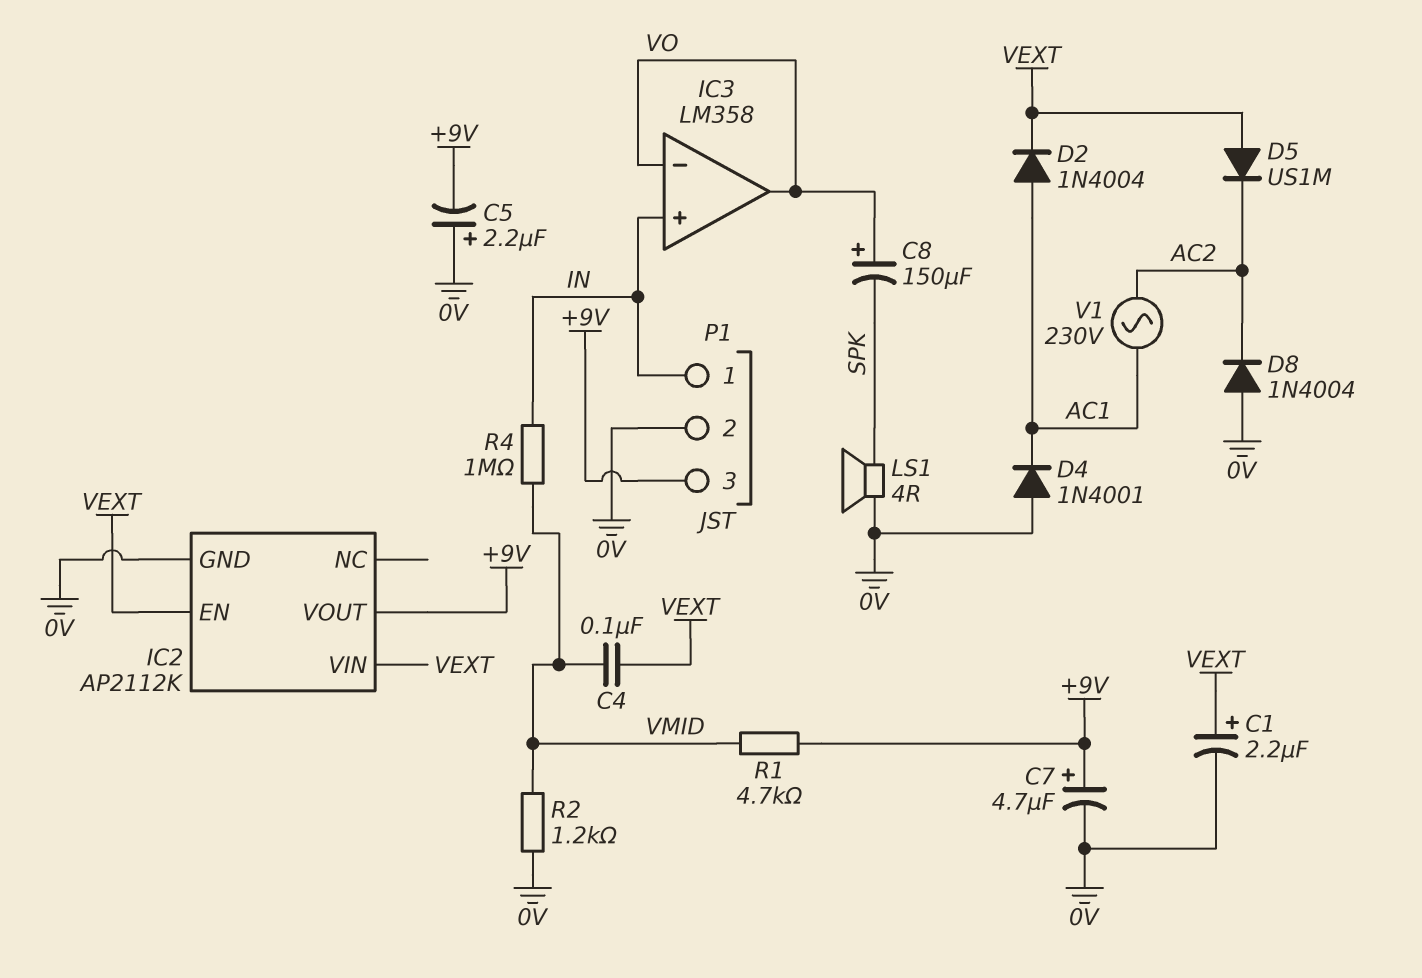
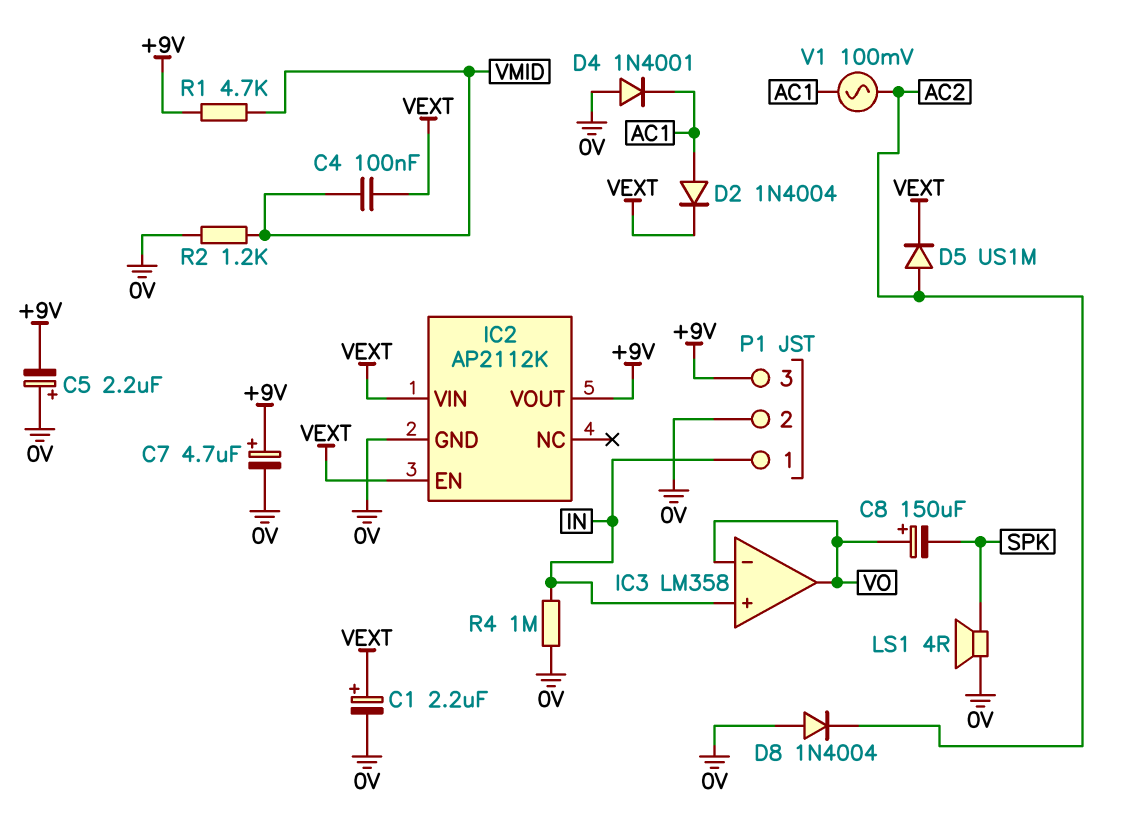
D5: diode US1M (A VEXT, K AC2) -> diode US1M (A AC2, K VEXT)
R4: 1M (IN, VMID) -> 1M (0V, IN)
V1: AC 230V (AC1, AC2) -> AC 100mV (AC1, AC2)

